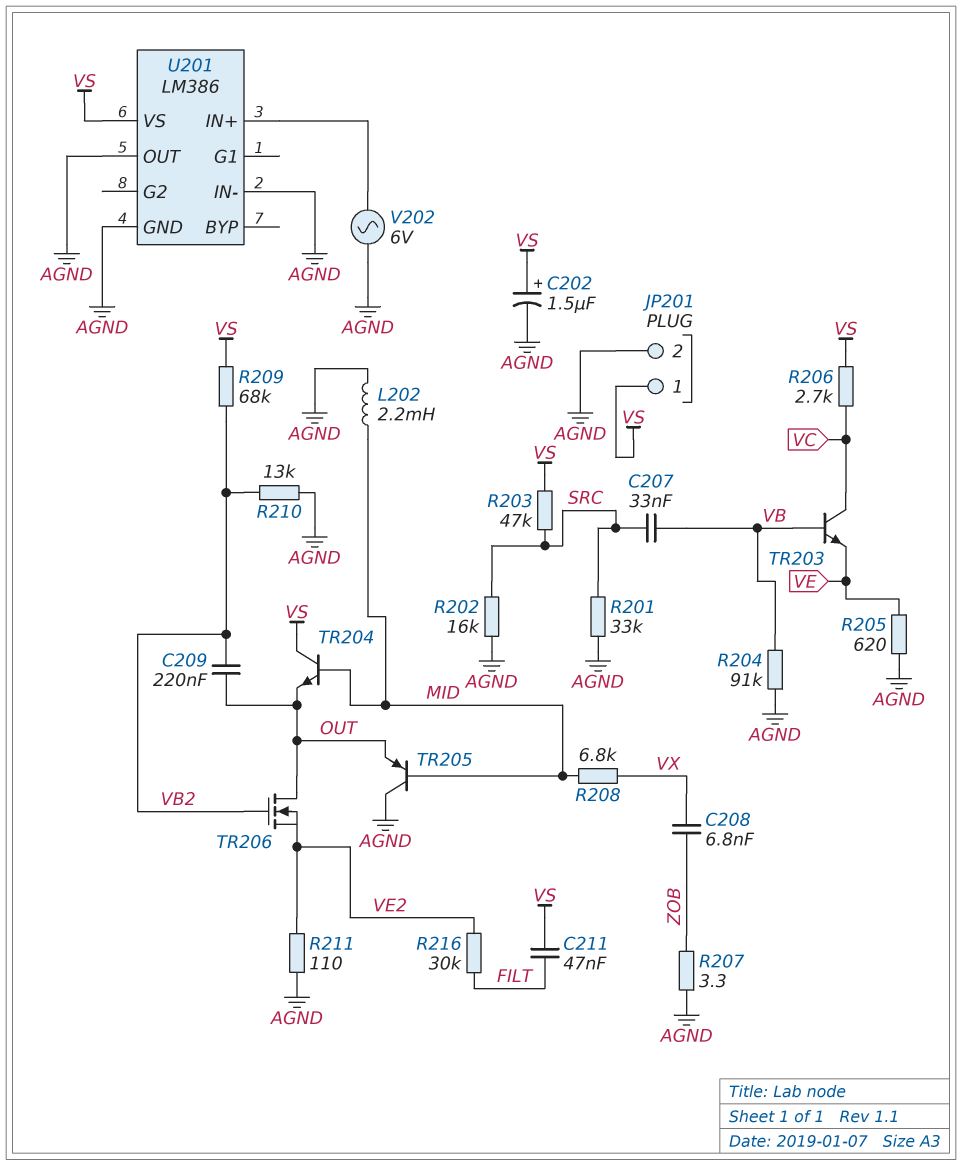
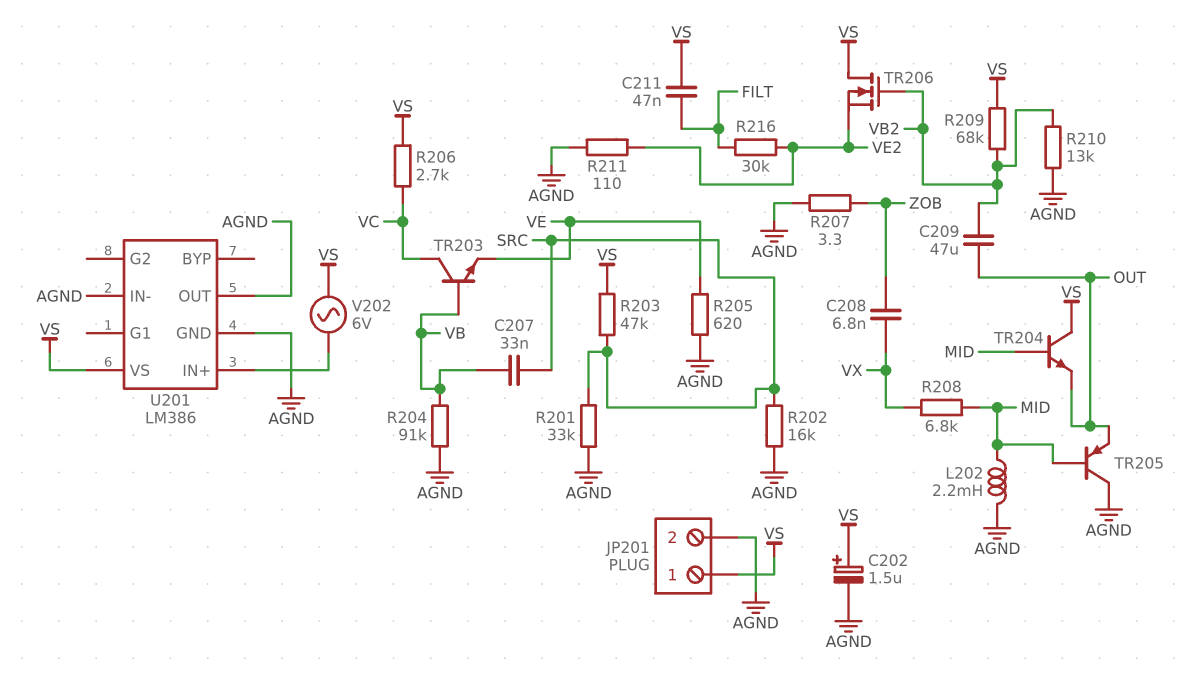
C209: 220nF (OUT, VB2) -> 47uF (OUT, VB2)
TR206: NMOS (G VB2, D OUT, S VE2) -> NMOS (G VB2, D VS, S VE2)
V202: AC 6V (AGND, U201/IN+) -> AC 6V (U201/IN+, VS)

